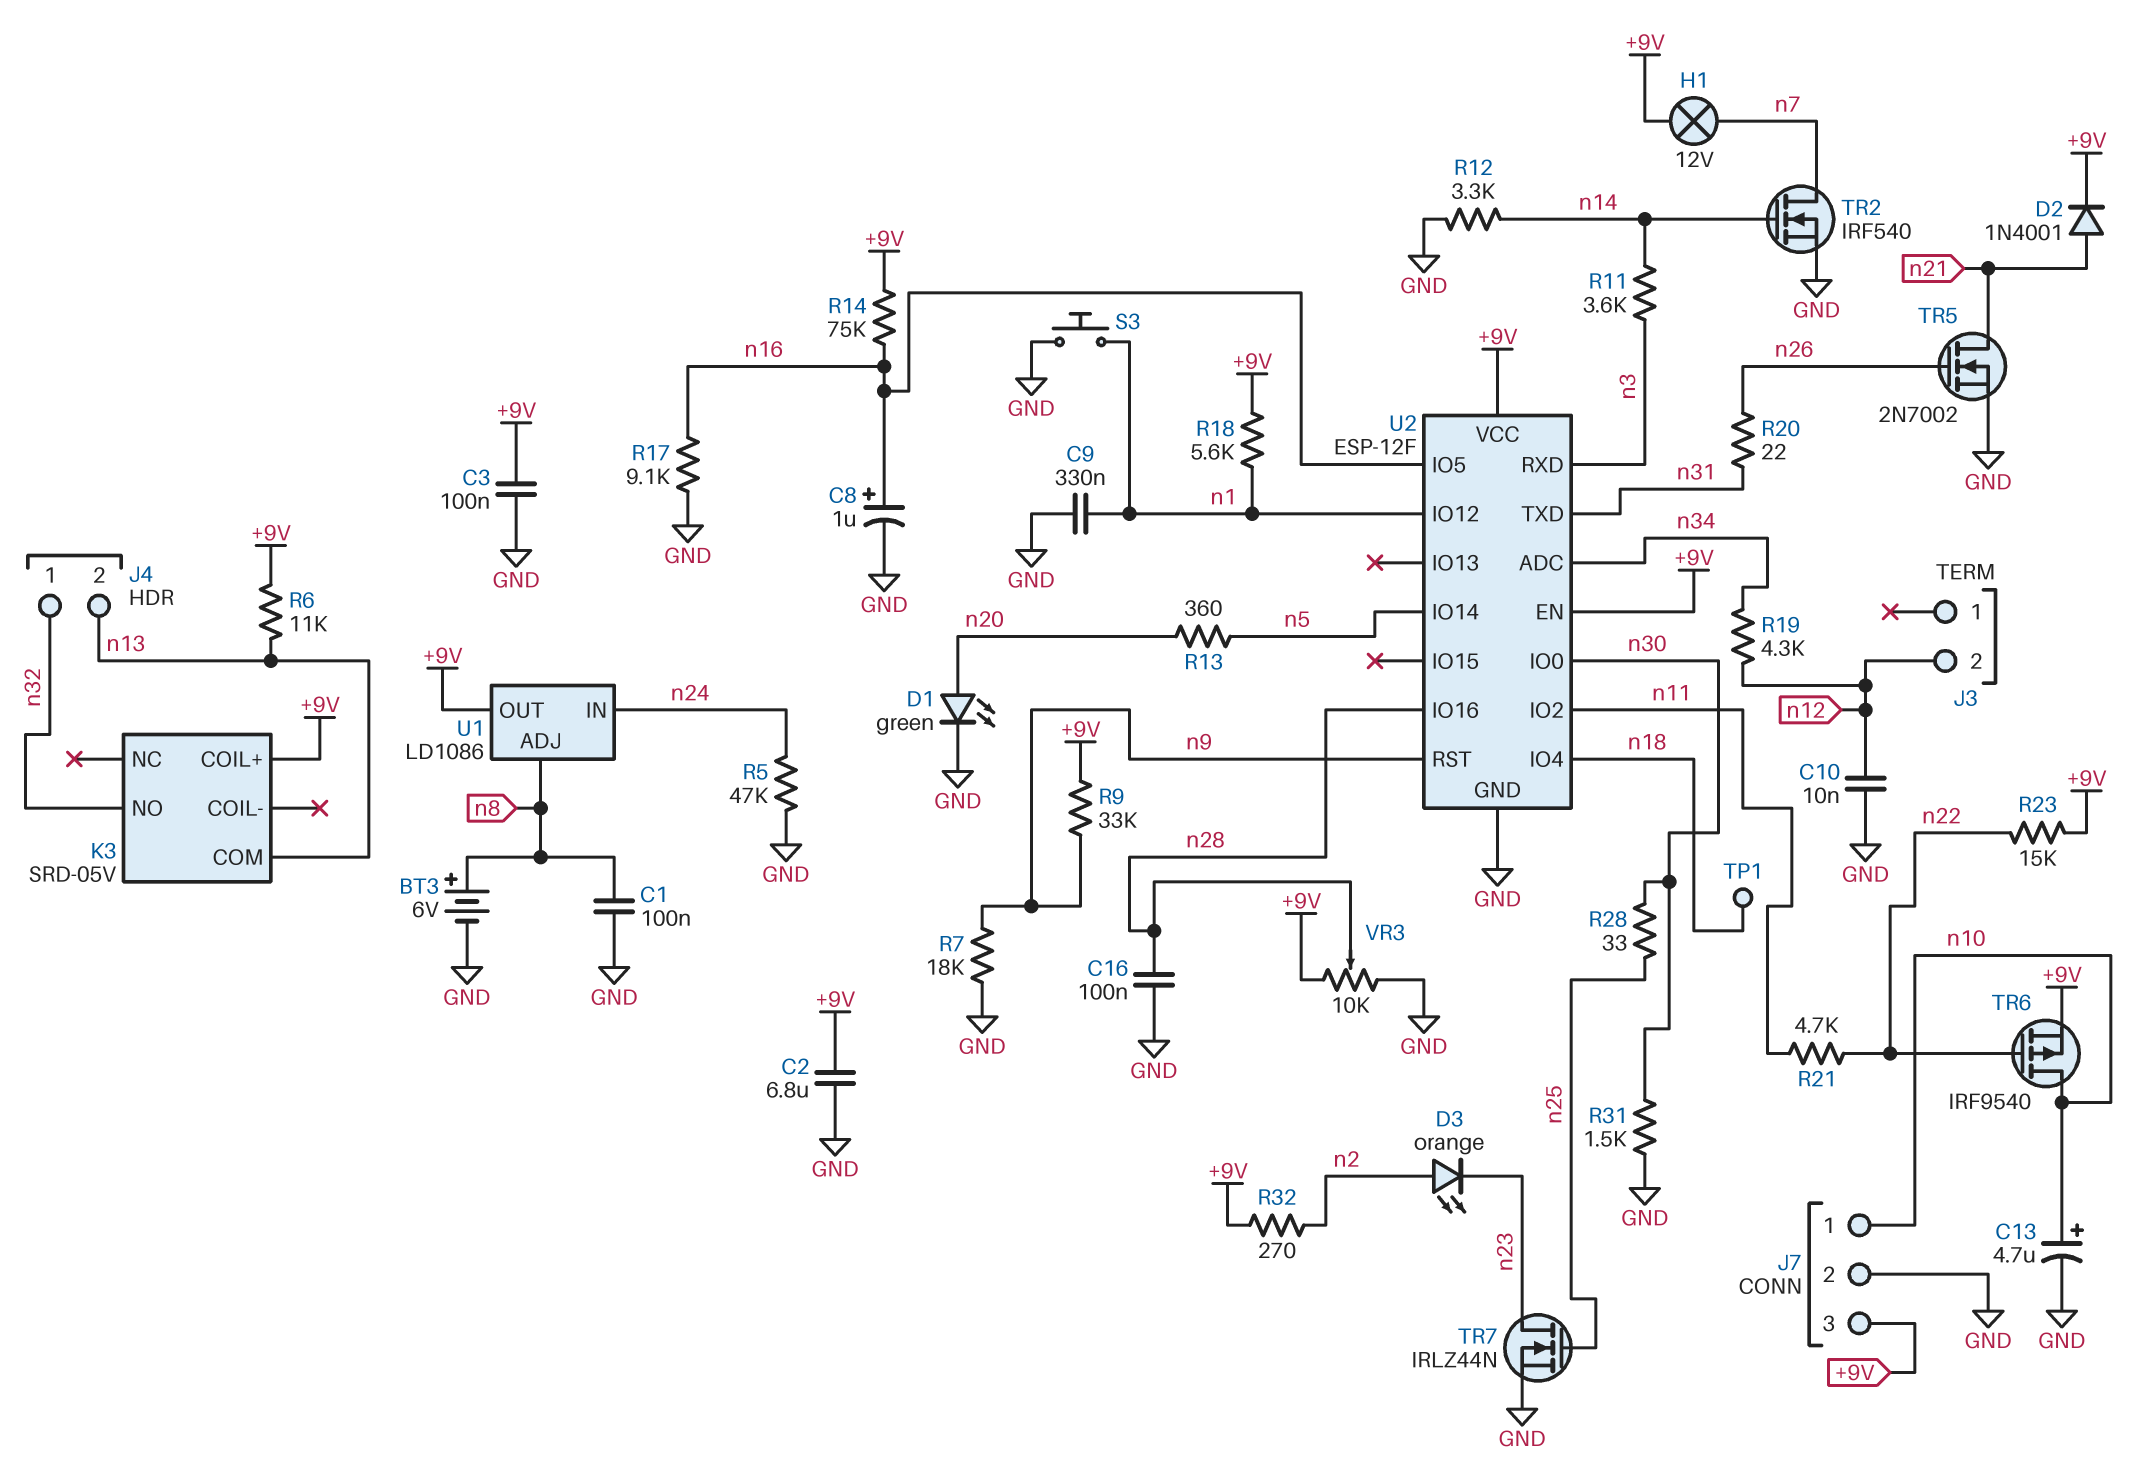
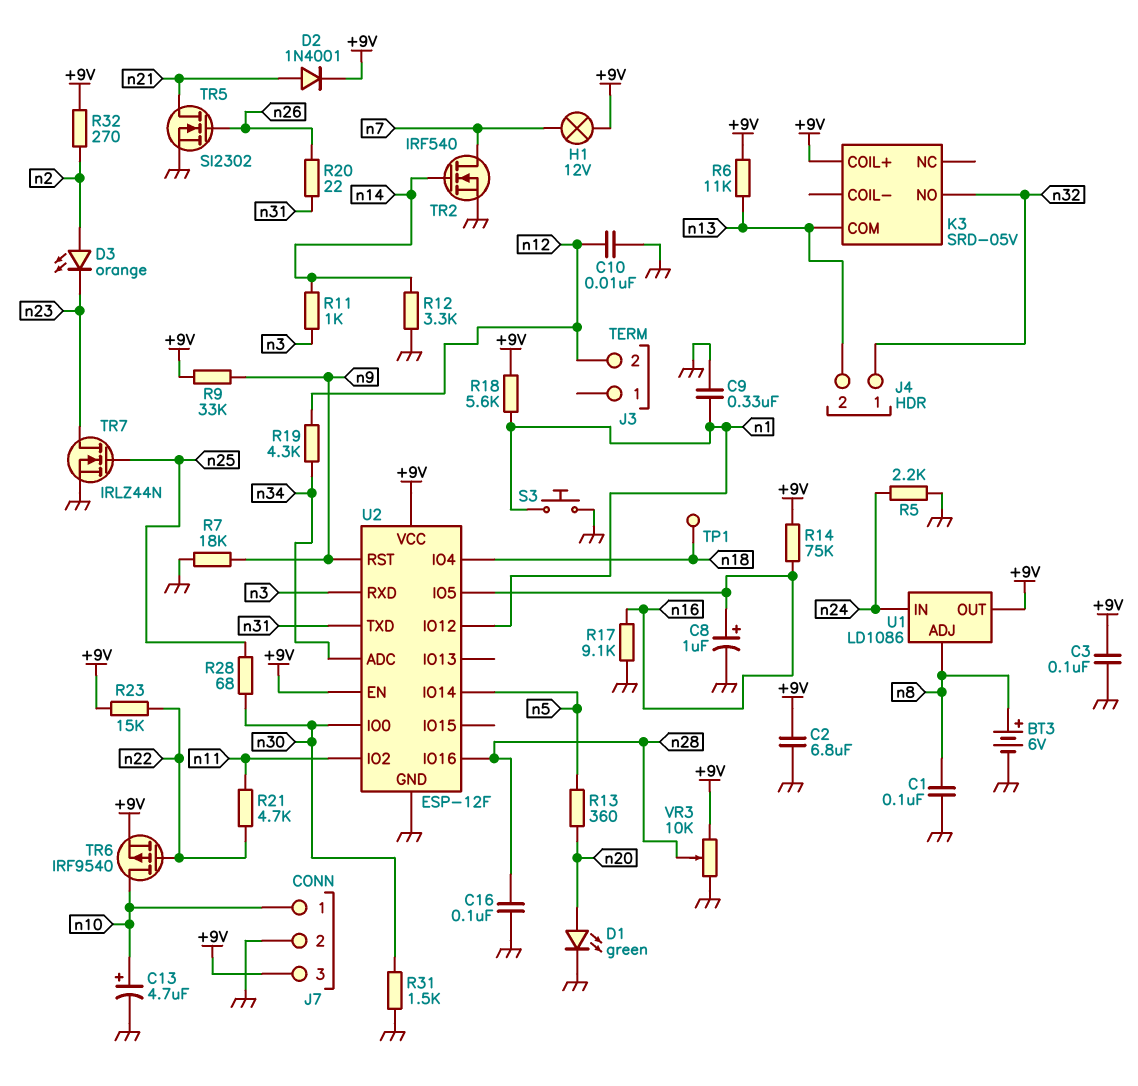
R5: 47k (GND, n24) -> 2.2k (GND, n24)
R11: 3.6k (n3, n14) -> 1k (n3, n14)
R28: 33 (n25, n30) -> 68 (n25, n30)
TR5: NMOS 2N7002 (G n26, D n21, S GND) -> NMOS SI2302 (G n26, D n21, S GND)

